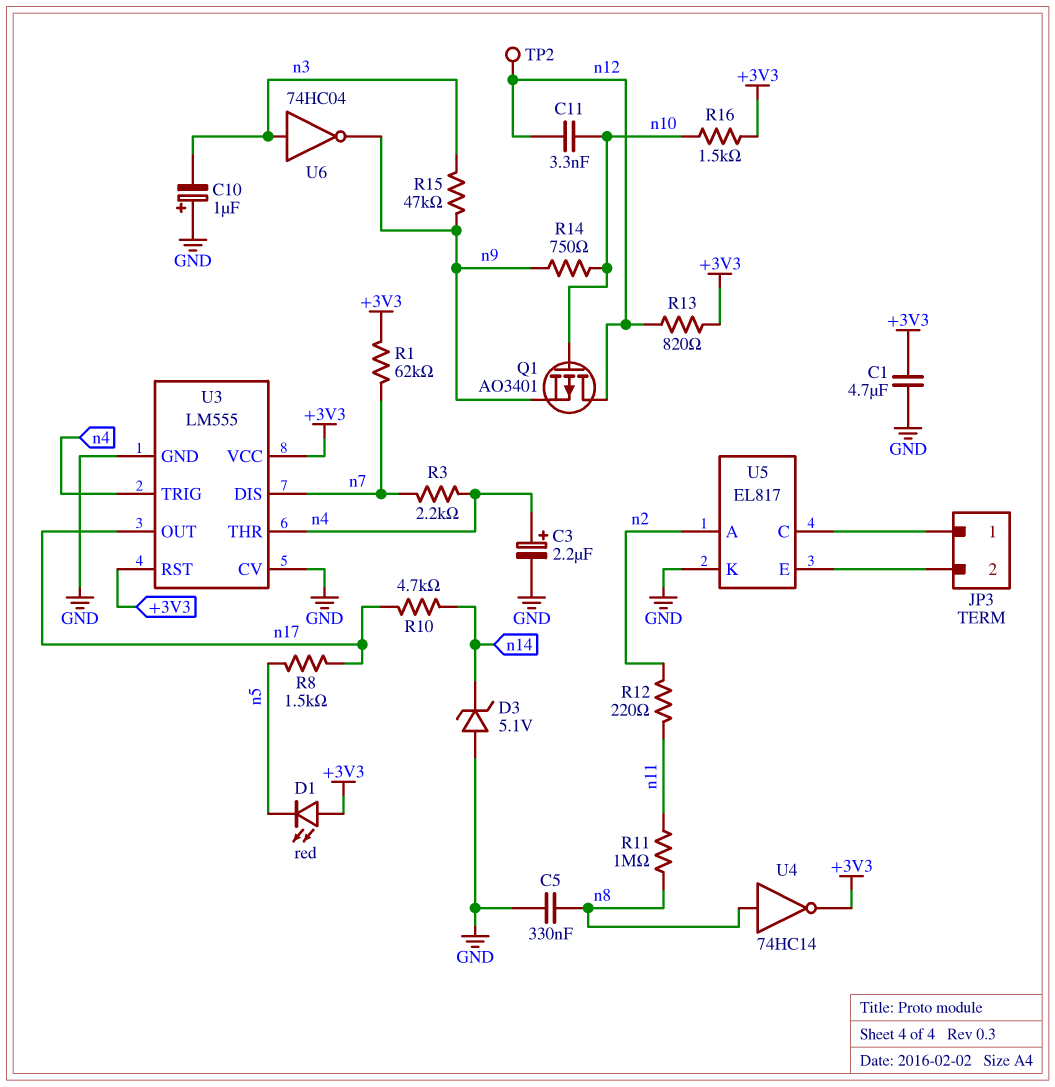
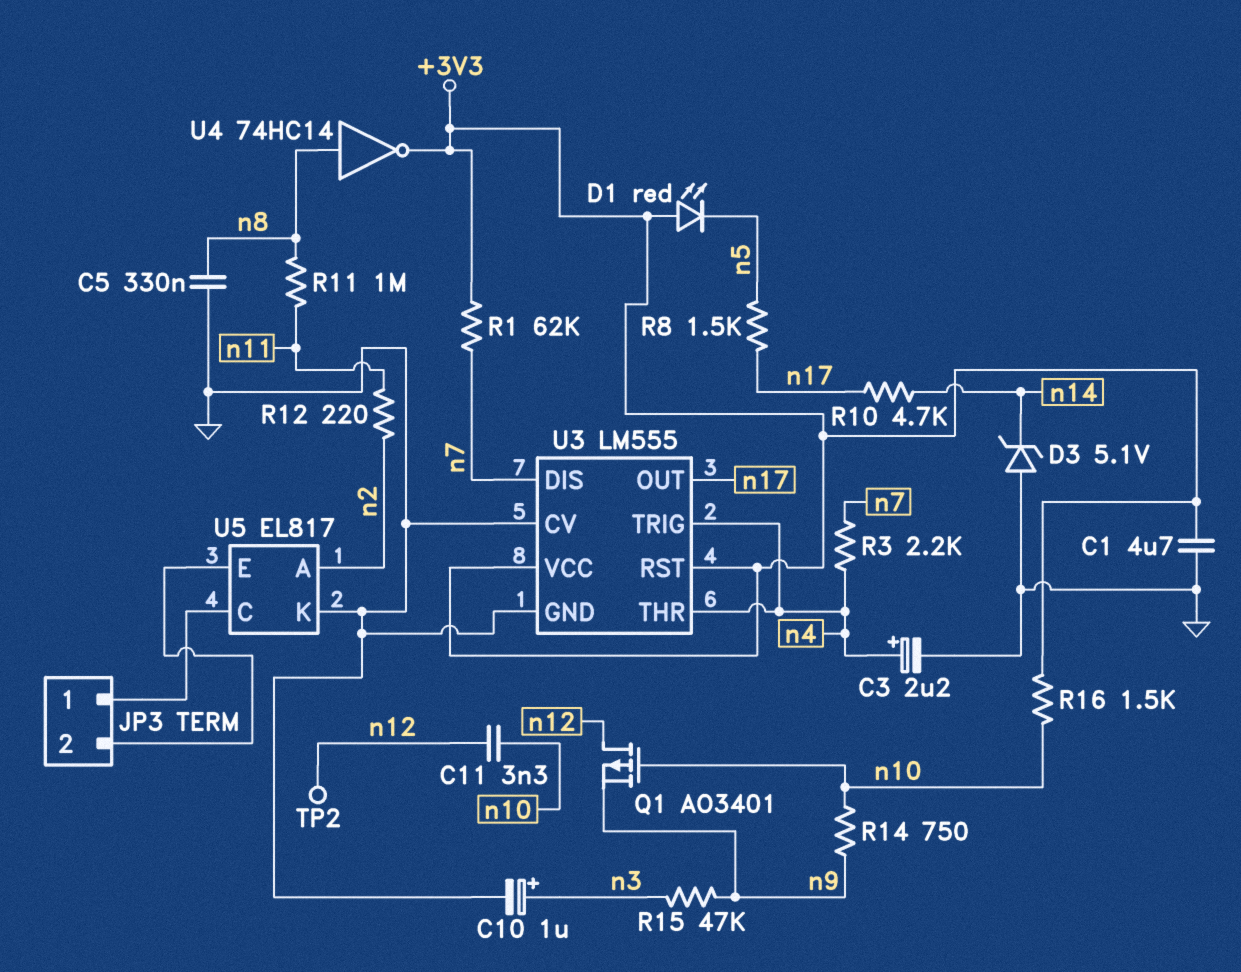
C10: 1uF (plus GND, minus n3) -> 1uF (plus n3, minus GND)
R13: 820 (+3V3, n12) -> none
U6: NOT 74HC04 (in n3, out n9) -> none

